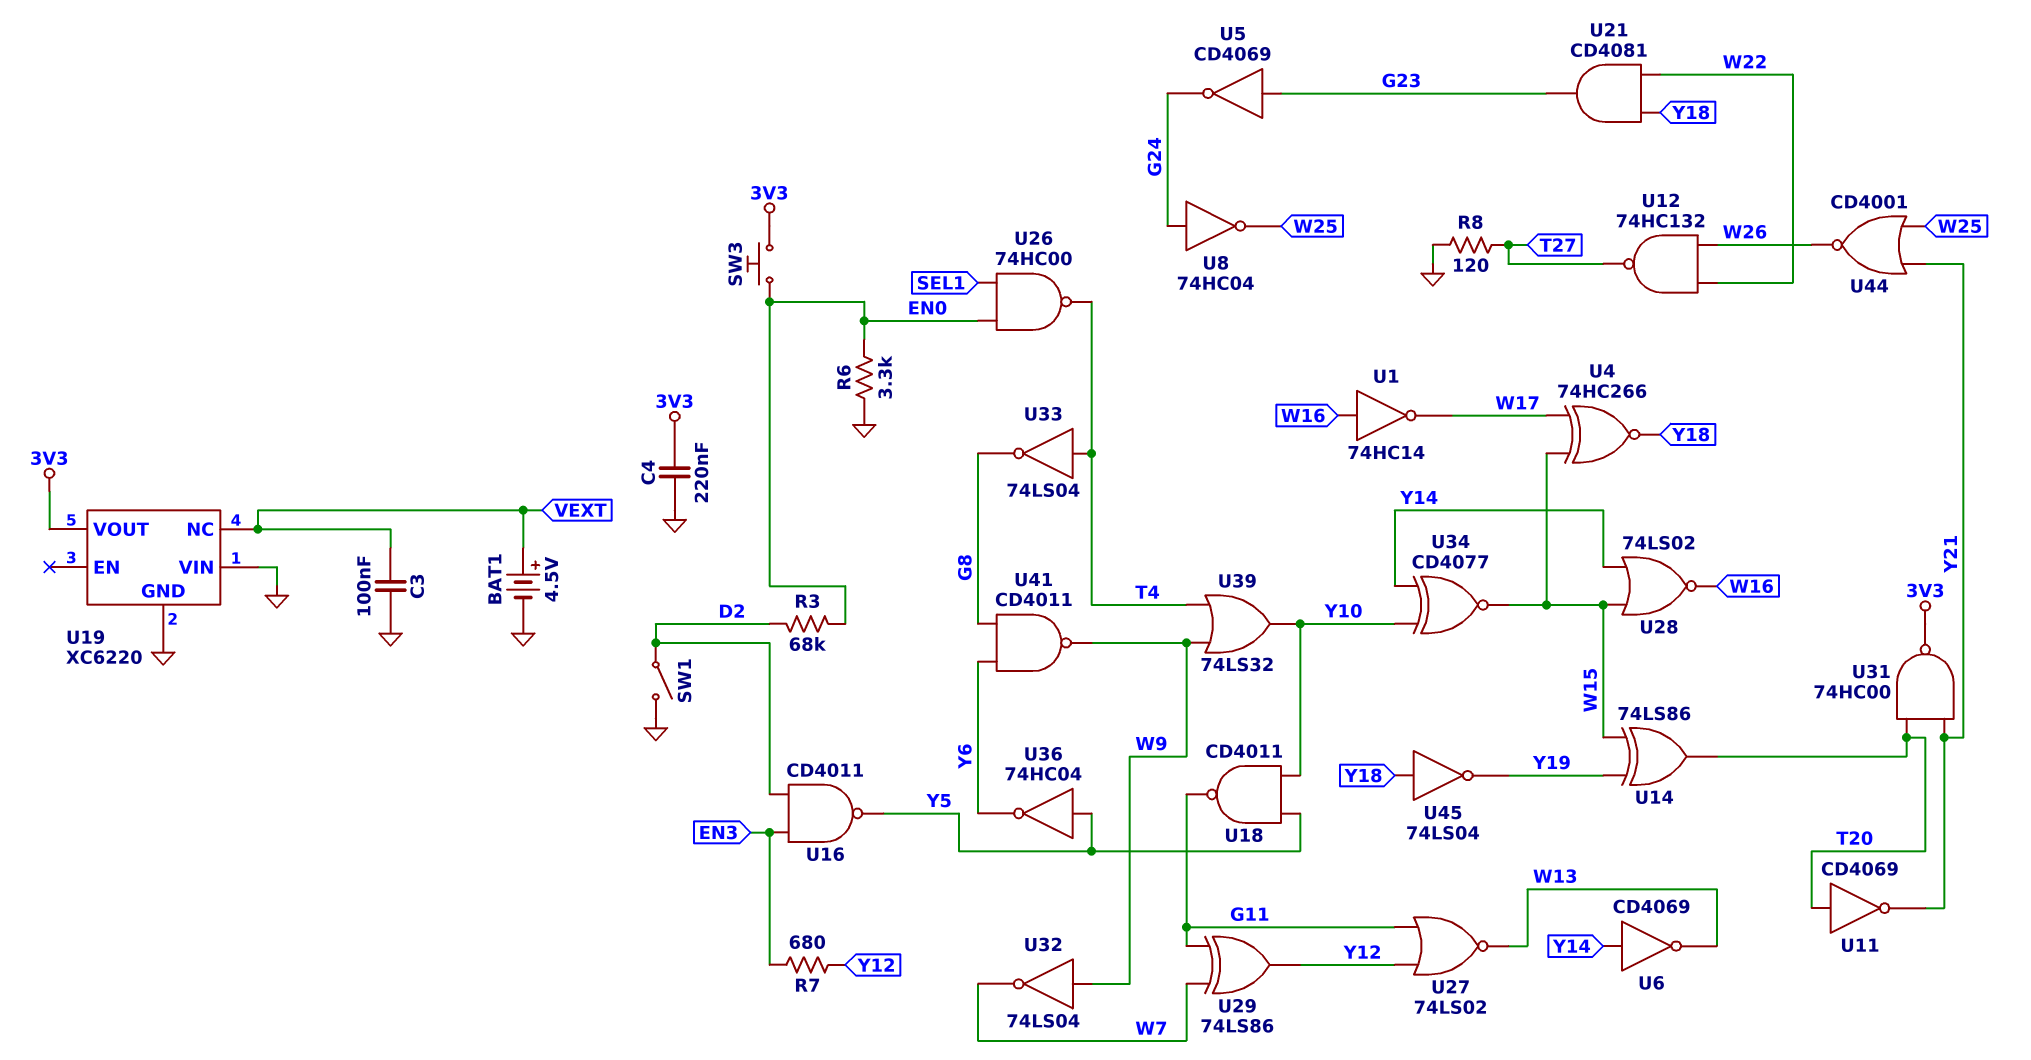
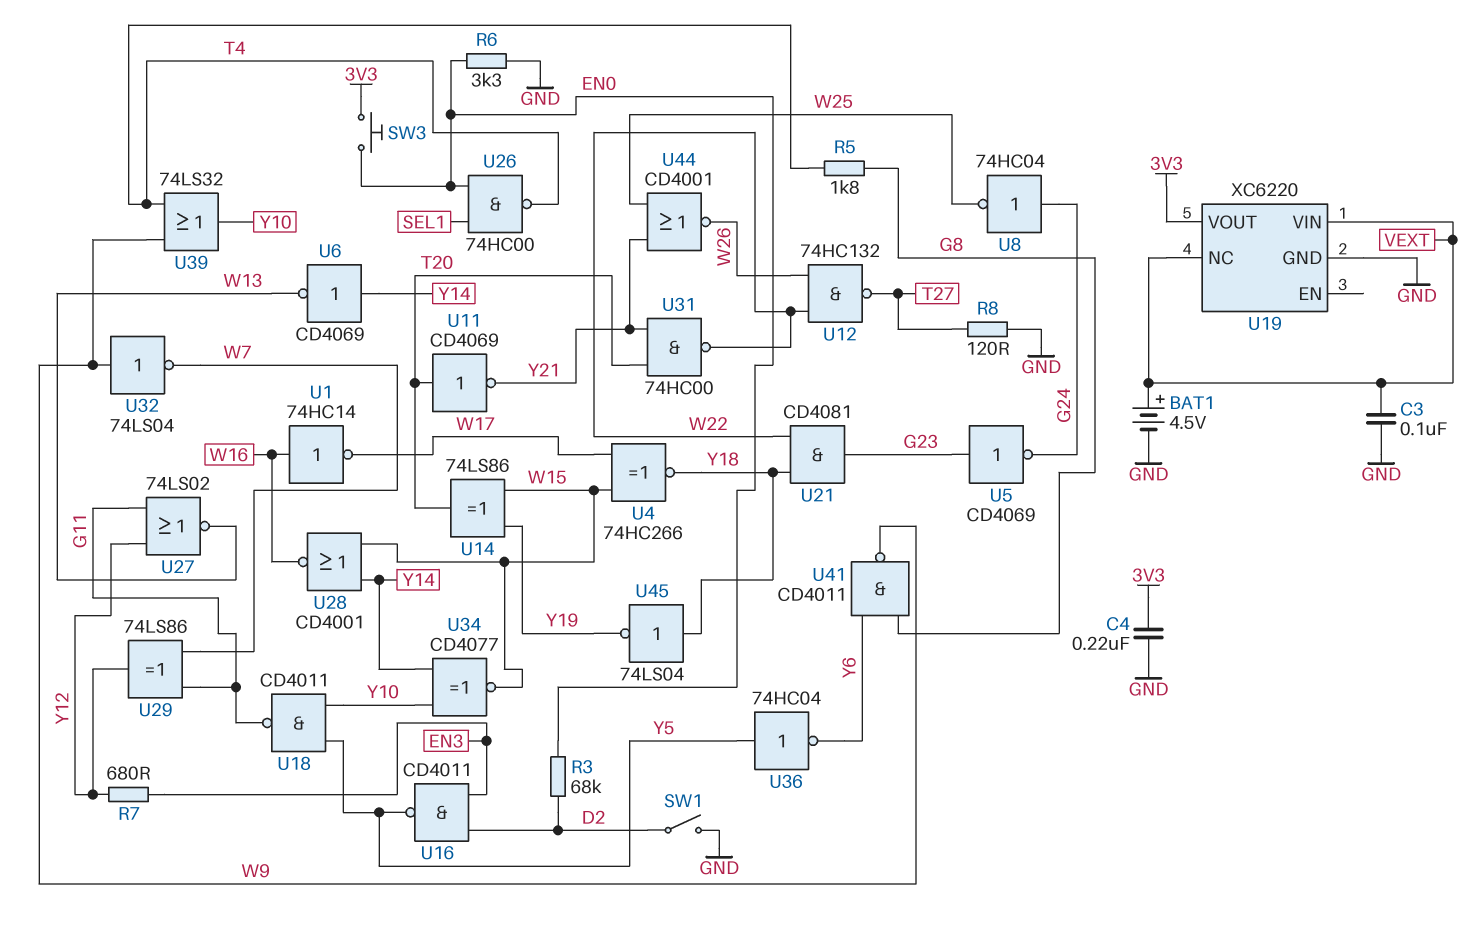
R5: none -> 1.8k (G8, T4)
U19 pin VIN: GND -> VEXT
U28: NOR 74LS02 (in W15, in Y14, out W16) -> NOR CD4001 (in W15, in Y14, out W16)
U31: NAND 74HC00 (in T20, in Y21, out 3V3) -> NAND 74HC00 (in T20, in Y21, out W22)
U33: NOT 74LS04 (in T4, out G8) -> none

